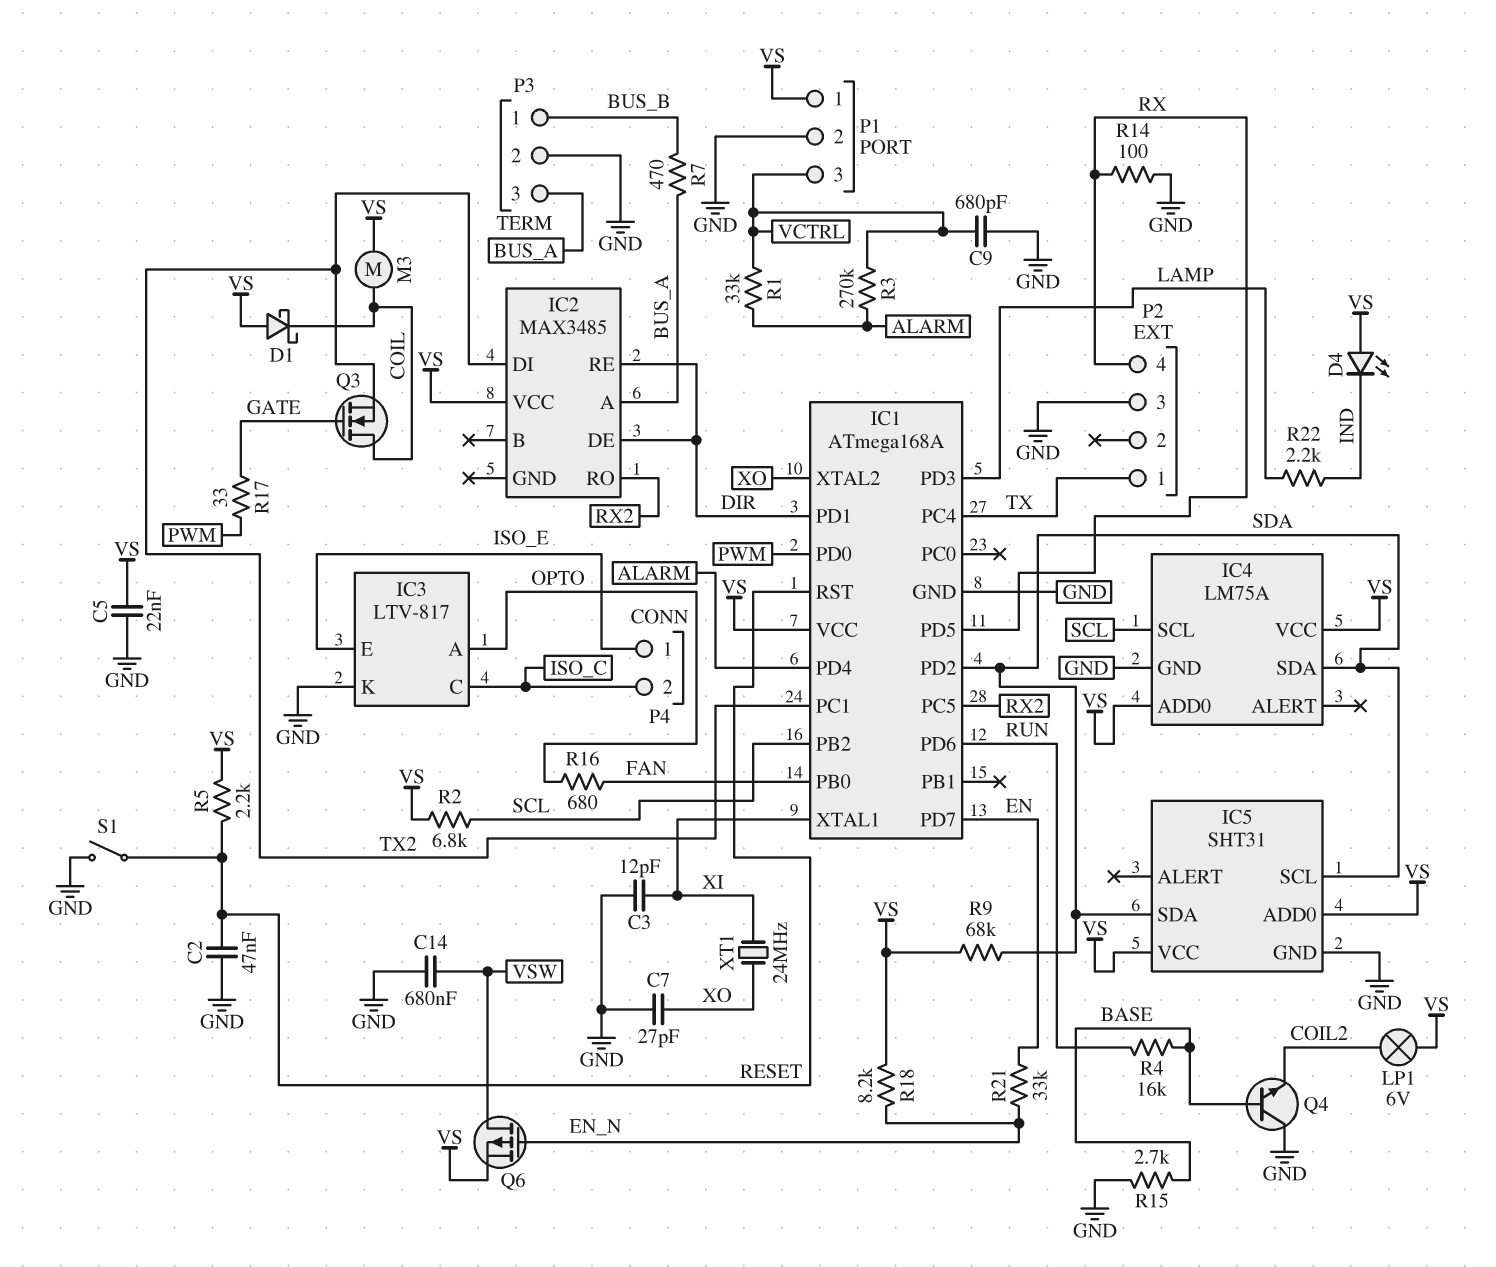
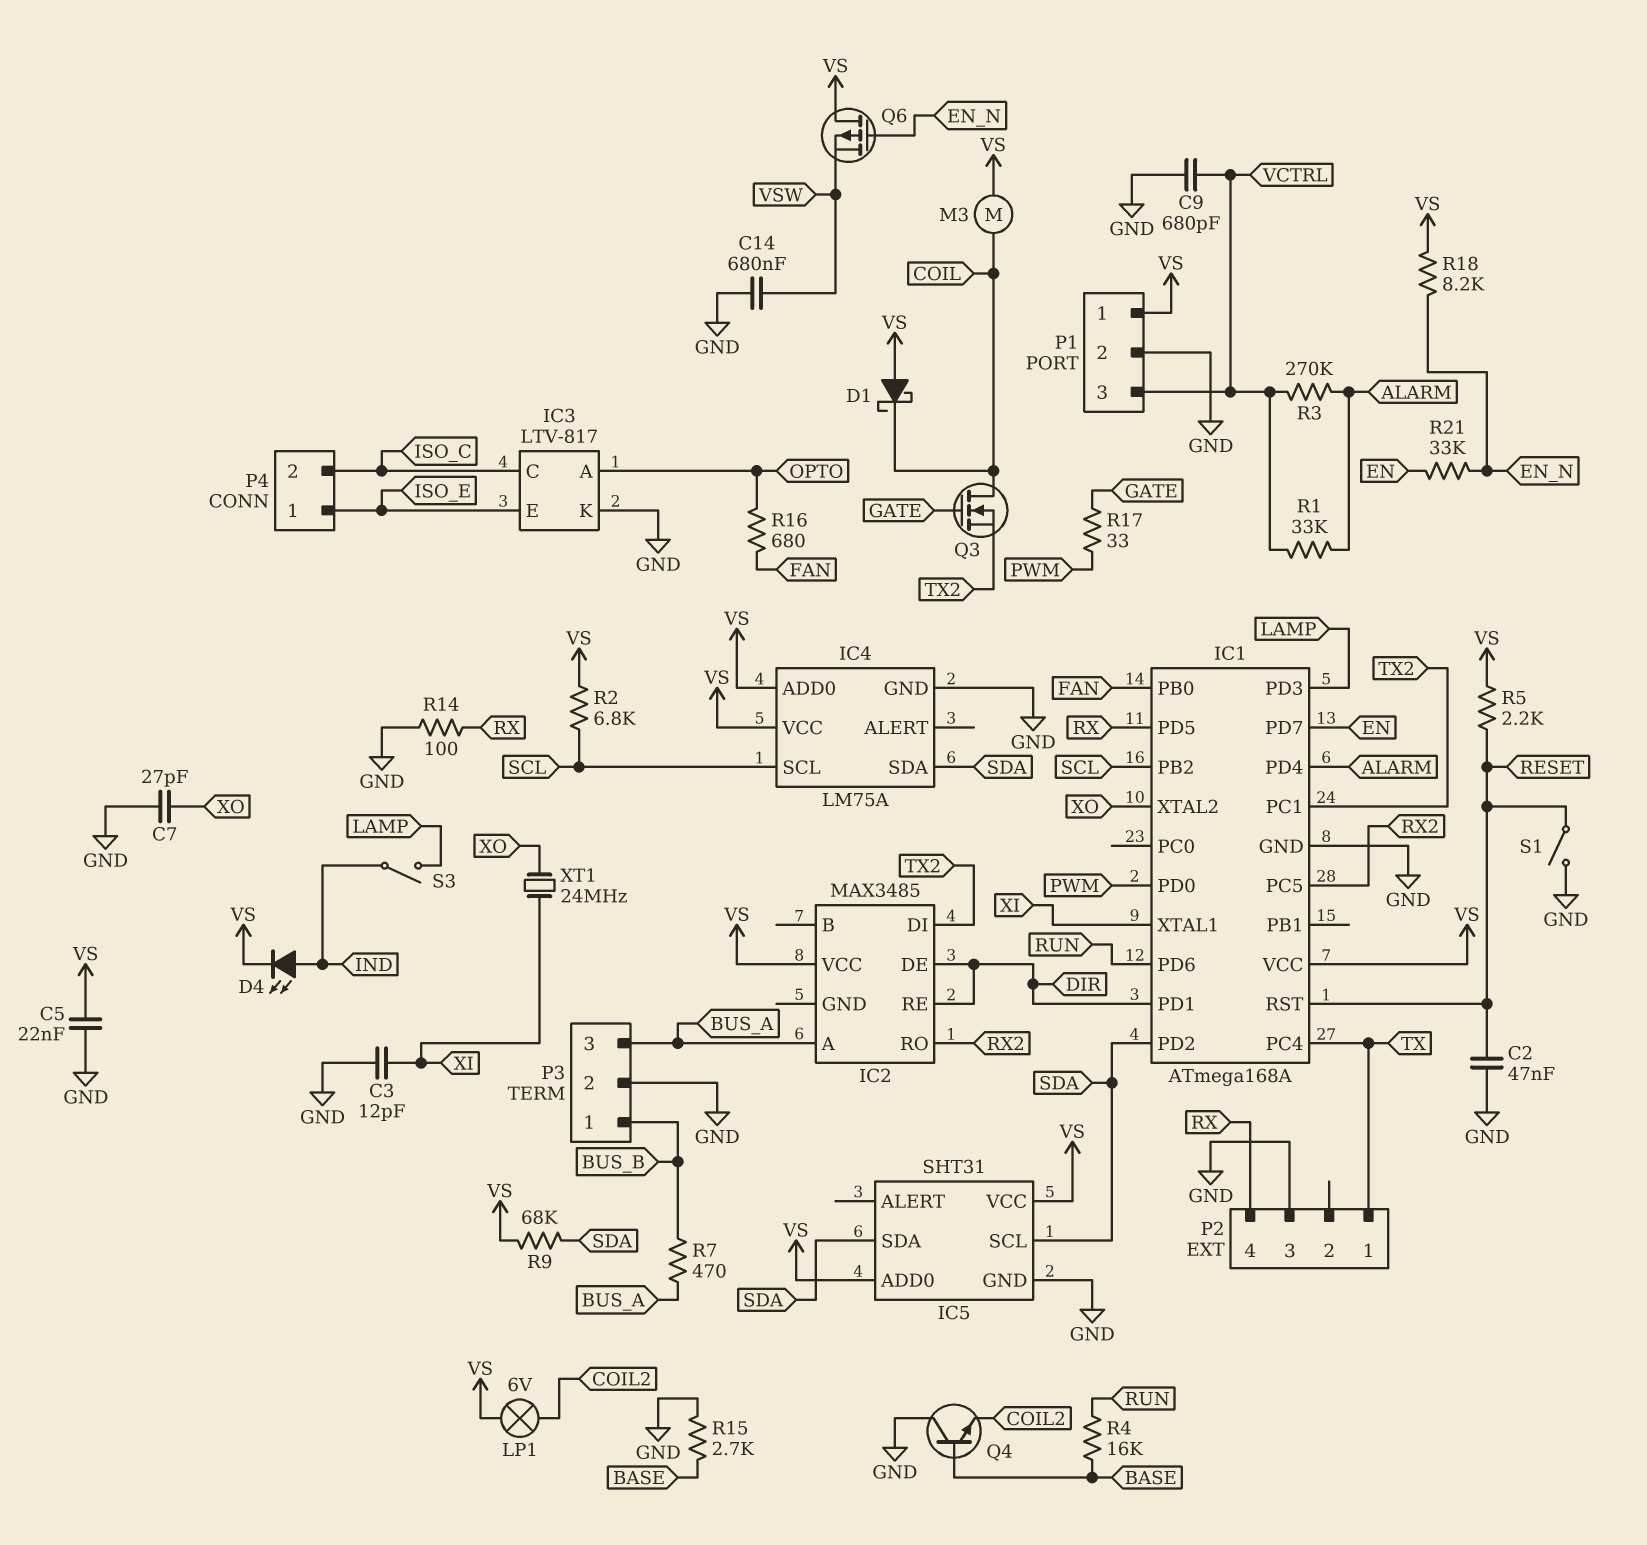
D4: LED (A VS, K IND) -> LED (A IND, K VS)
Q6: PMOS (G EN_N, D VSW, S VS) -> PMOS (G EN_N, D VS, S VSW)
R22: 2.2k (IND, LAMP) -> none
S3: none -> switch (IND, LAMP)

